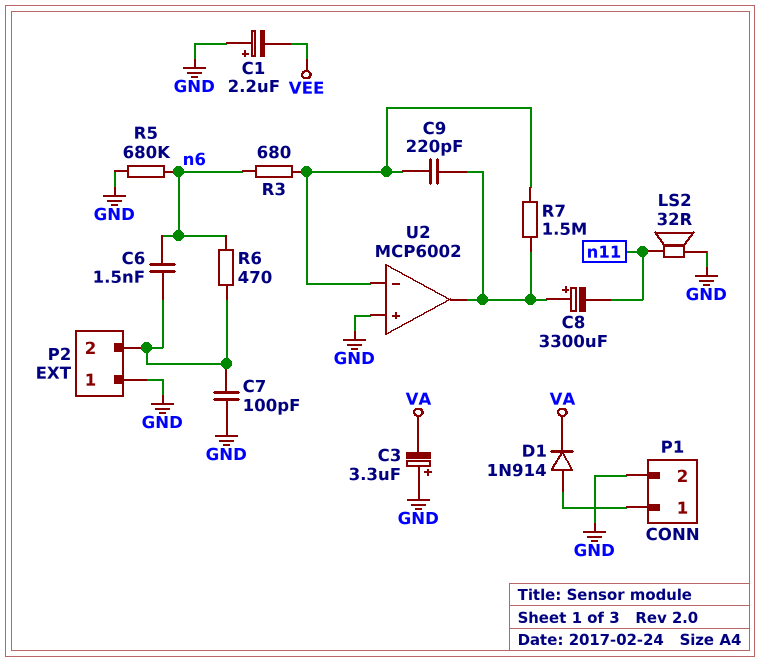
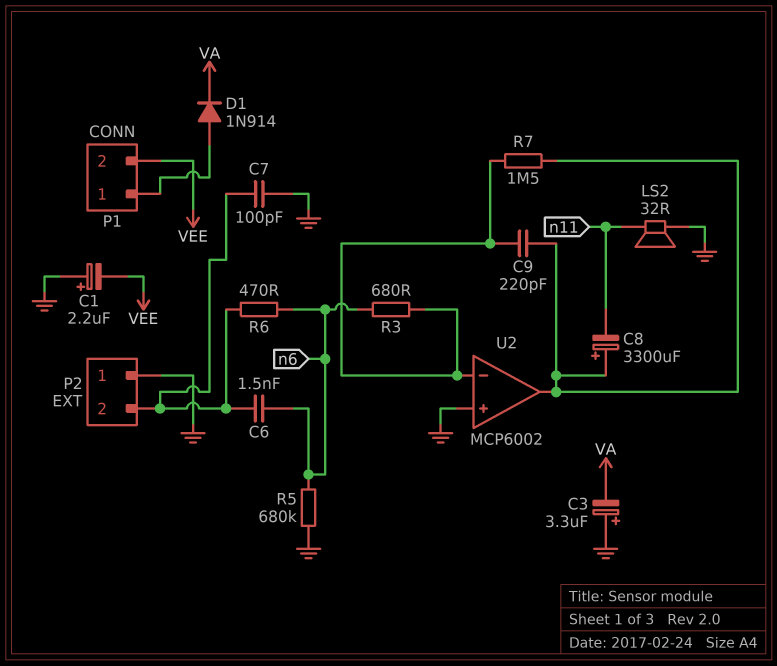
P1 pin 2: GND -> VEE

